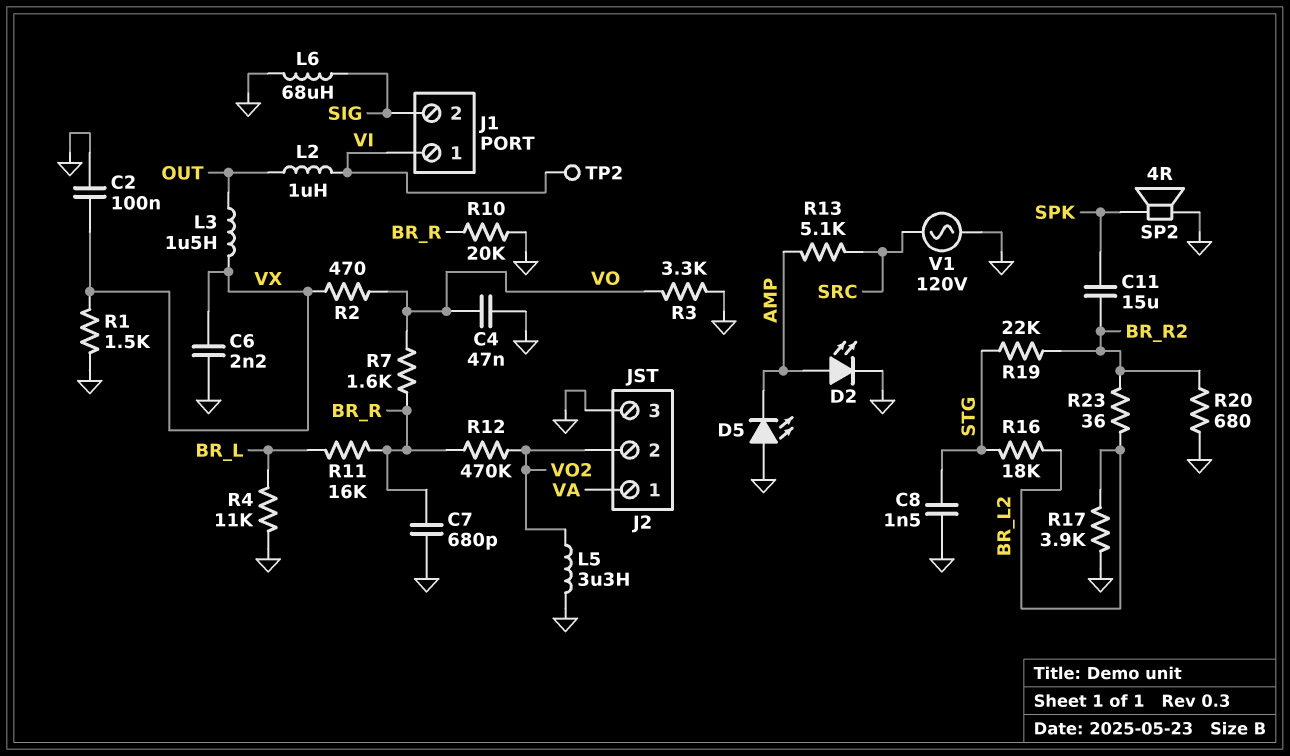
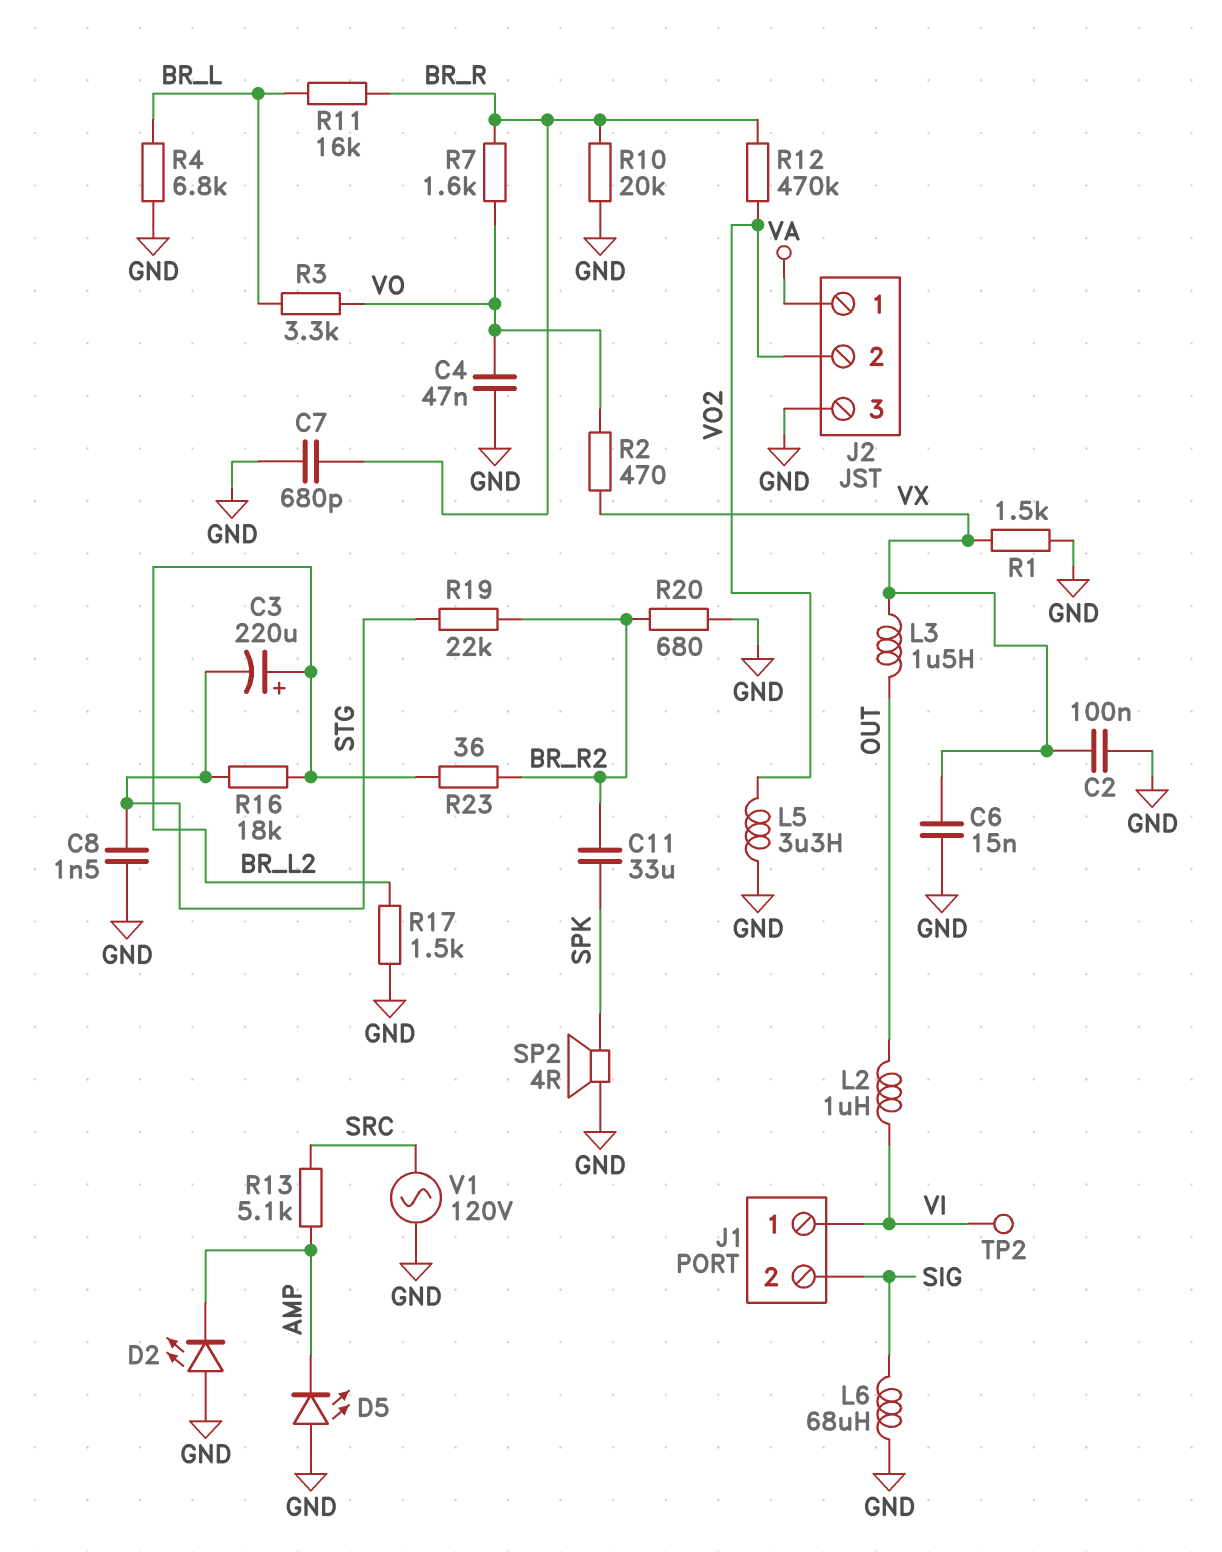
C3: none -> 220uF (plus BR_L2, minus STG)
C6: 2.2nF (GND, VX) -> 15nF (GND, VX)
C11: 15uF (BR_R2, SPK) -> 33uF (BR_R2, SPK)
D2: LED (A AMP, K GND) -> LED (A GND, K AMP)
R3: 3.3k (GND, VO) -> 3.3k (BR_L, VO)
R4: 11k (BR_L, GND) -> 6.8k (BR_L, GND)
R17: 3.9k (BR_L2, GND) -> 1.5k (BR_L2, GND)

